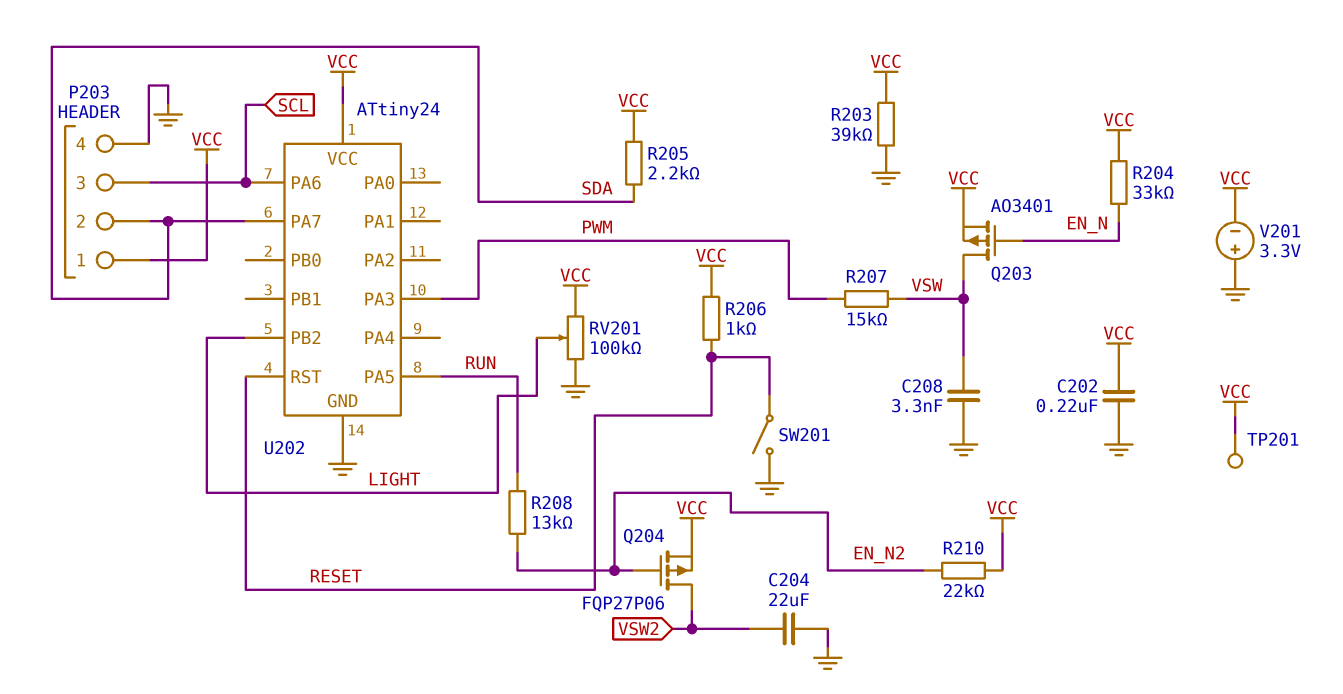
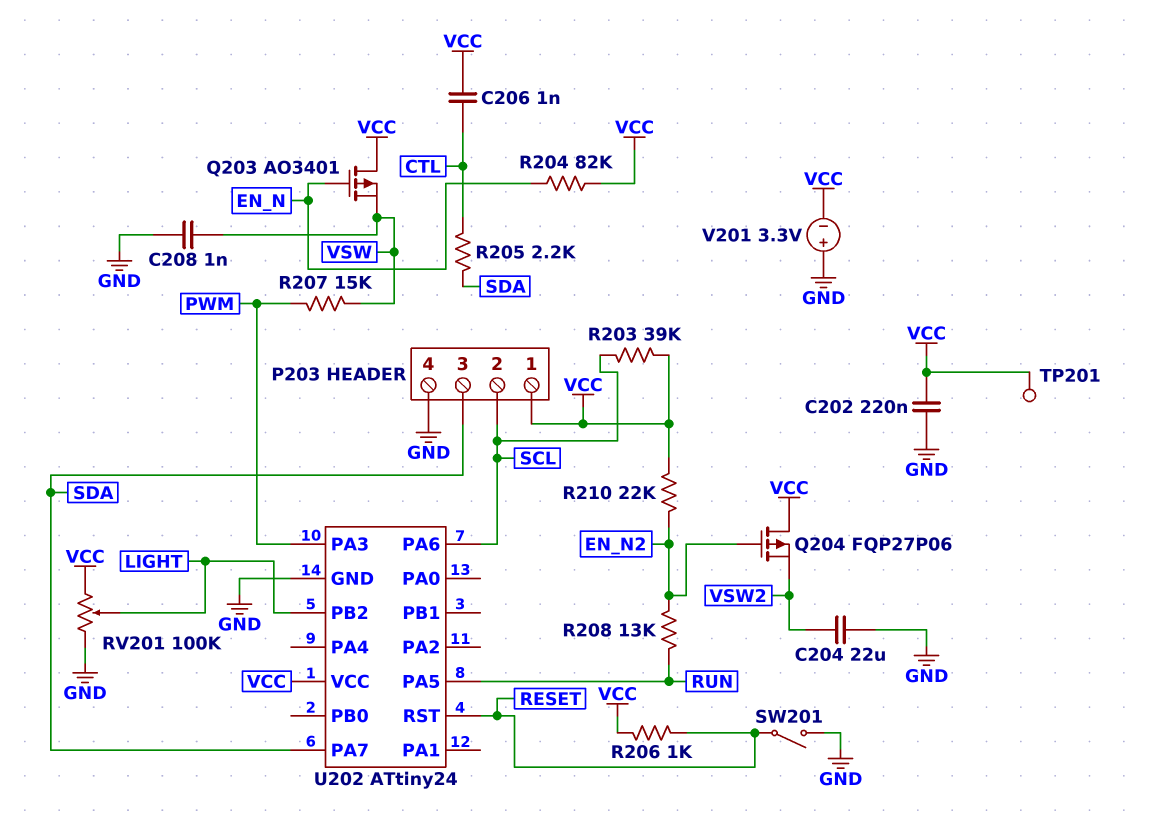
C206: none -> 1nF (CTL, VCC)
C208: 3.3nF (GND, VSW) -> 1nF (GND, VSW)
P203 pin 2: SDA -> SCL
P203 pin 3: SCL -> SDA
Q203: PMOS AO3401 (G EN_N, D VSW, S VCC) -> PMOS AO3401 (G EN_N, D VCC, S VSW)
Q204: PMOS FQP27P06 (G EN_N2, D VSW2, S VCC) -> PMOS FQP27P06 (G EN_N2, D VCC, S VSW2)
R203: 39k (GND, VCC) -> 39k (SCL, VCC)
R204: 33k (EN_N, VCC) -> 82k (EN_N, VCC)
R205: 2.2k (SDA, VCC) -> 2.2k (CTL, SDA)

